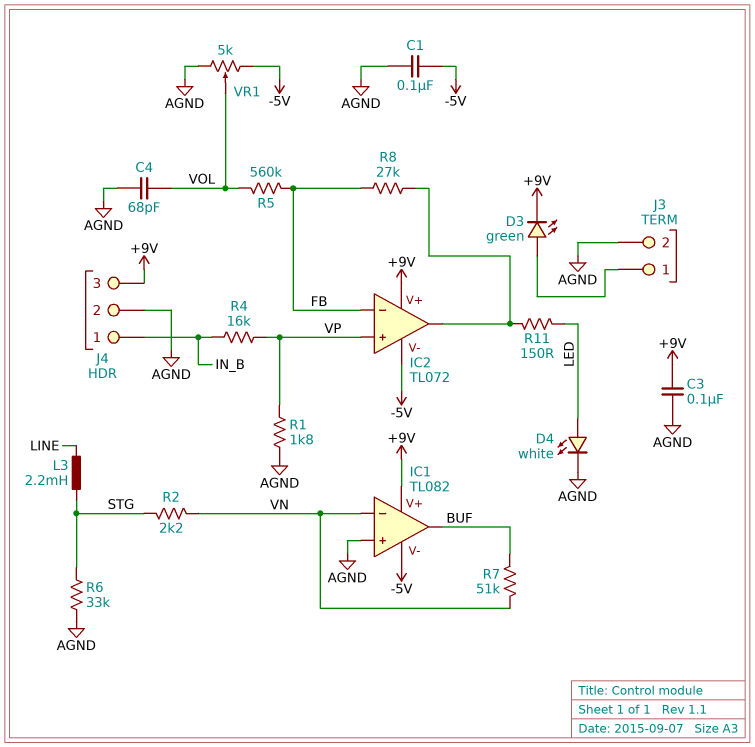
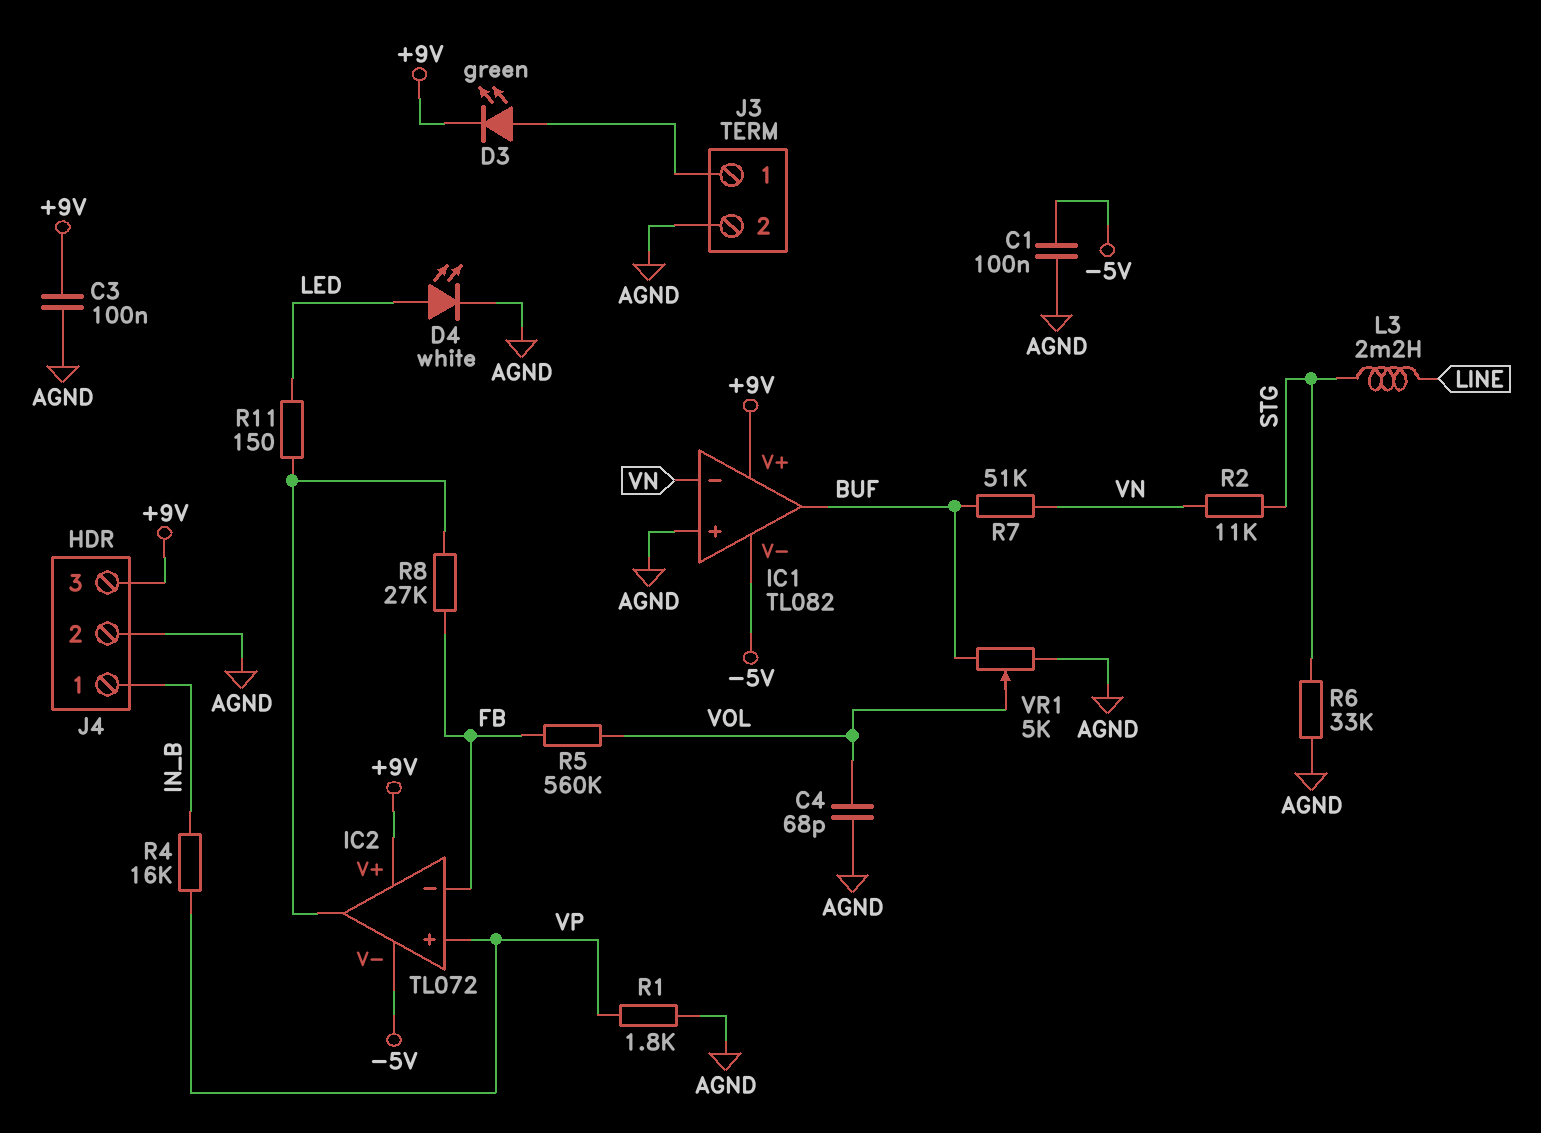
R2: 2.2k (STG, VN) -> 11k (STG, VN)
VR1: 5k (-5V, AGND, wiper VOL) -> 5k (AGND, BUF, wiper VOL)

